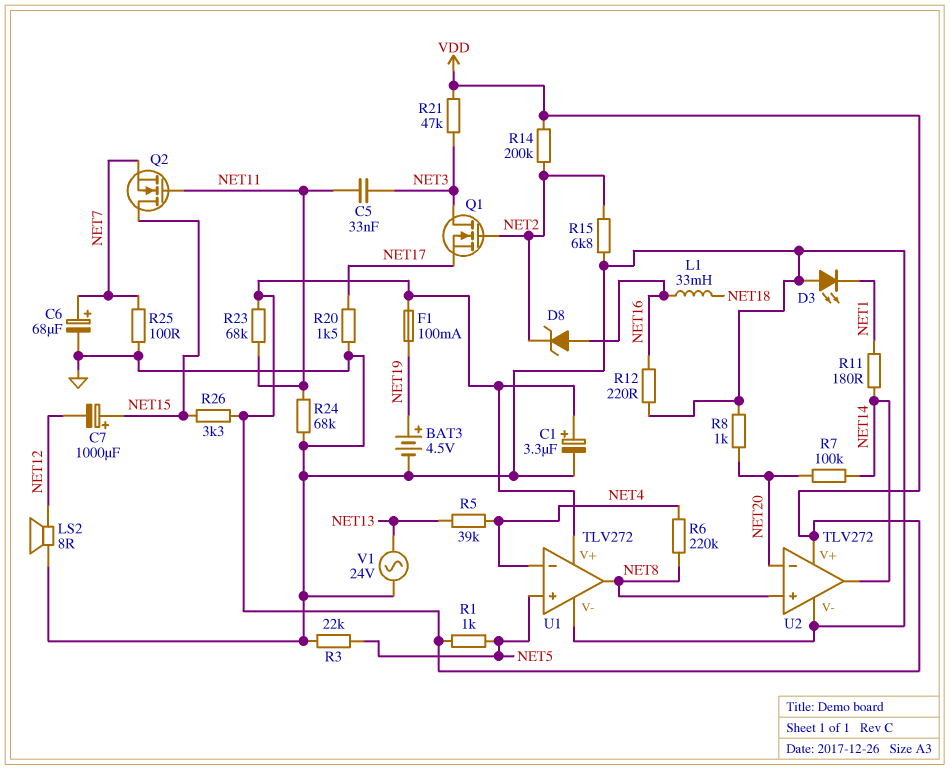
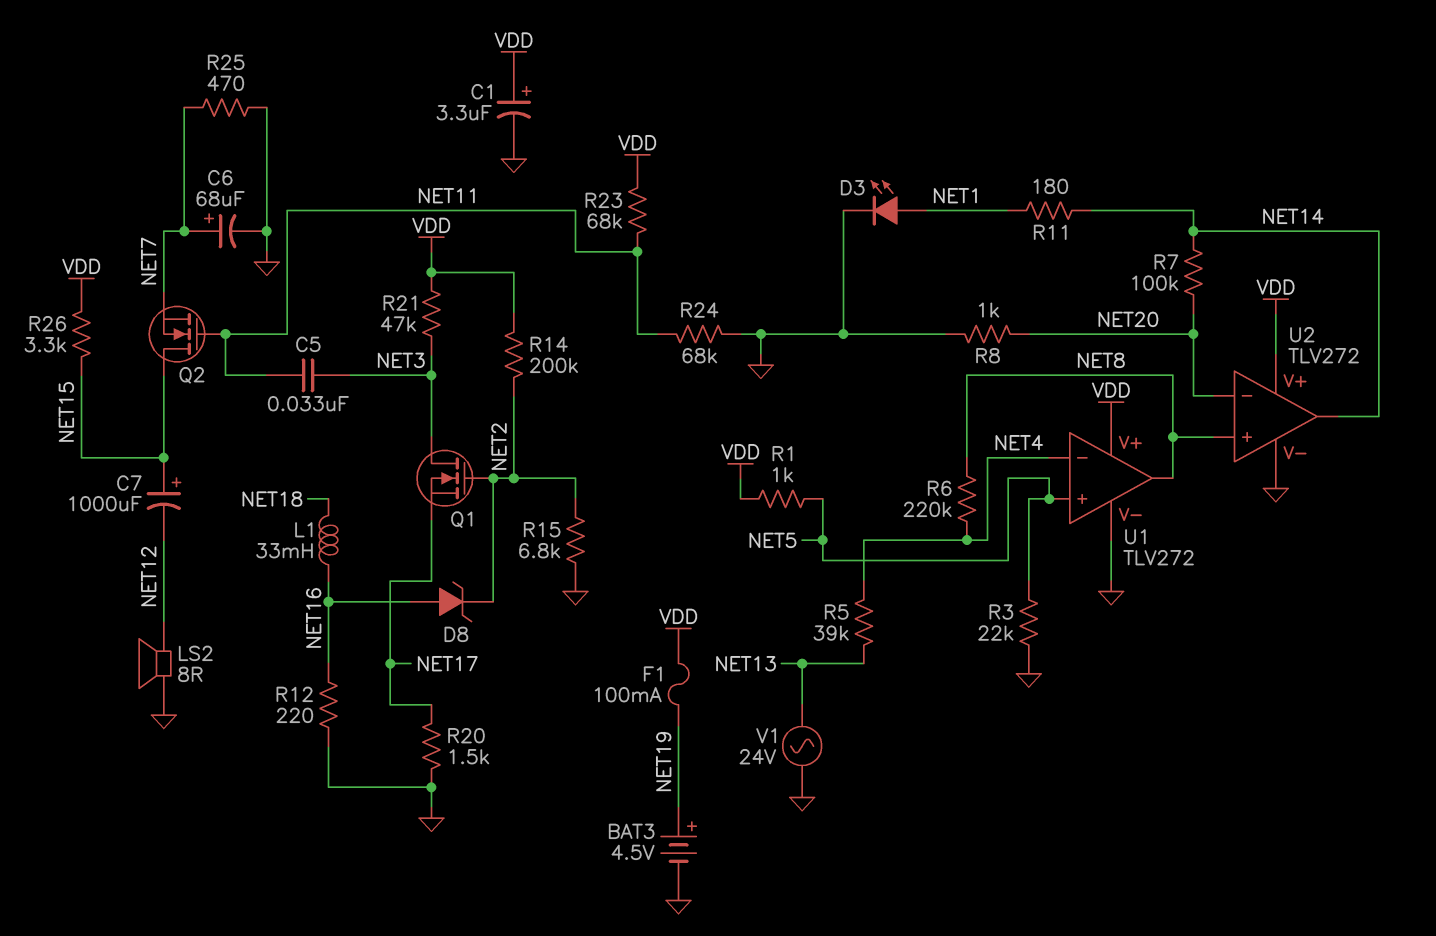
D3: LED (A GND, K NET1) -> LED (A NET1, K GND)
R25: 100 (GND, NET7) -> 470 (GND, NET7)

